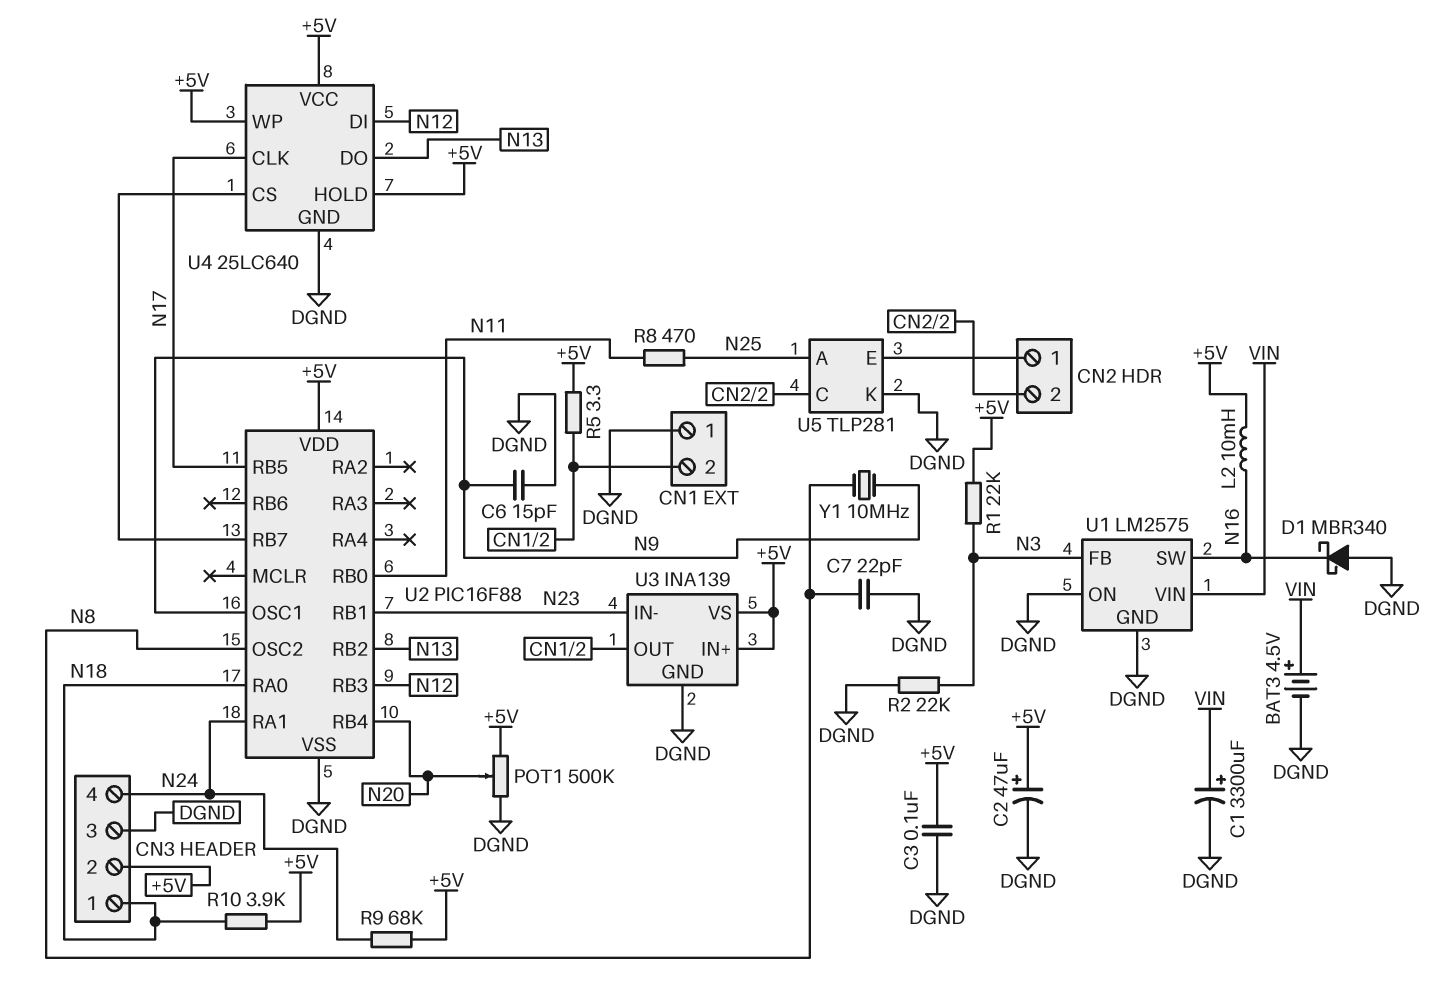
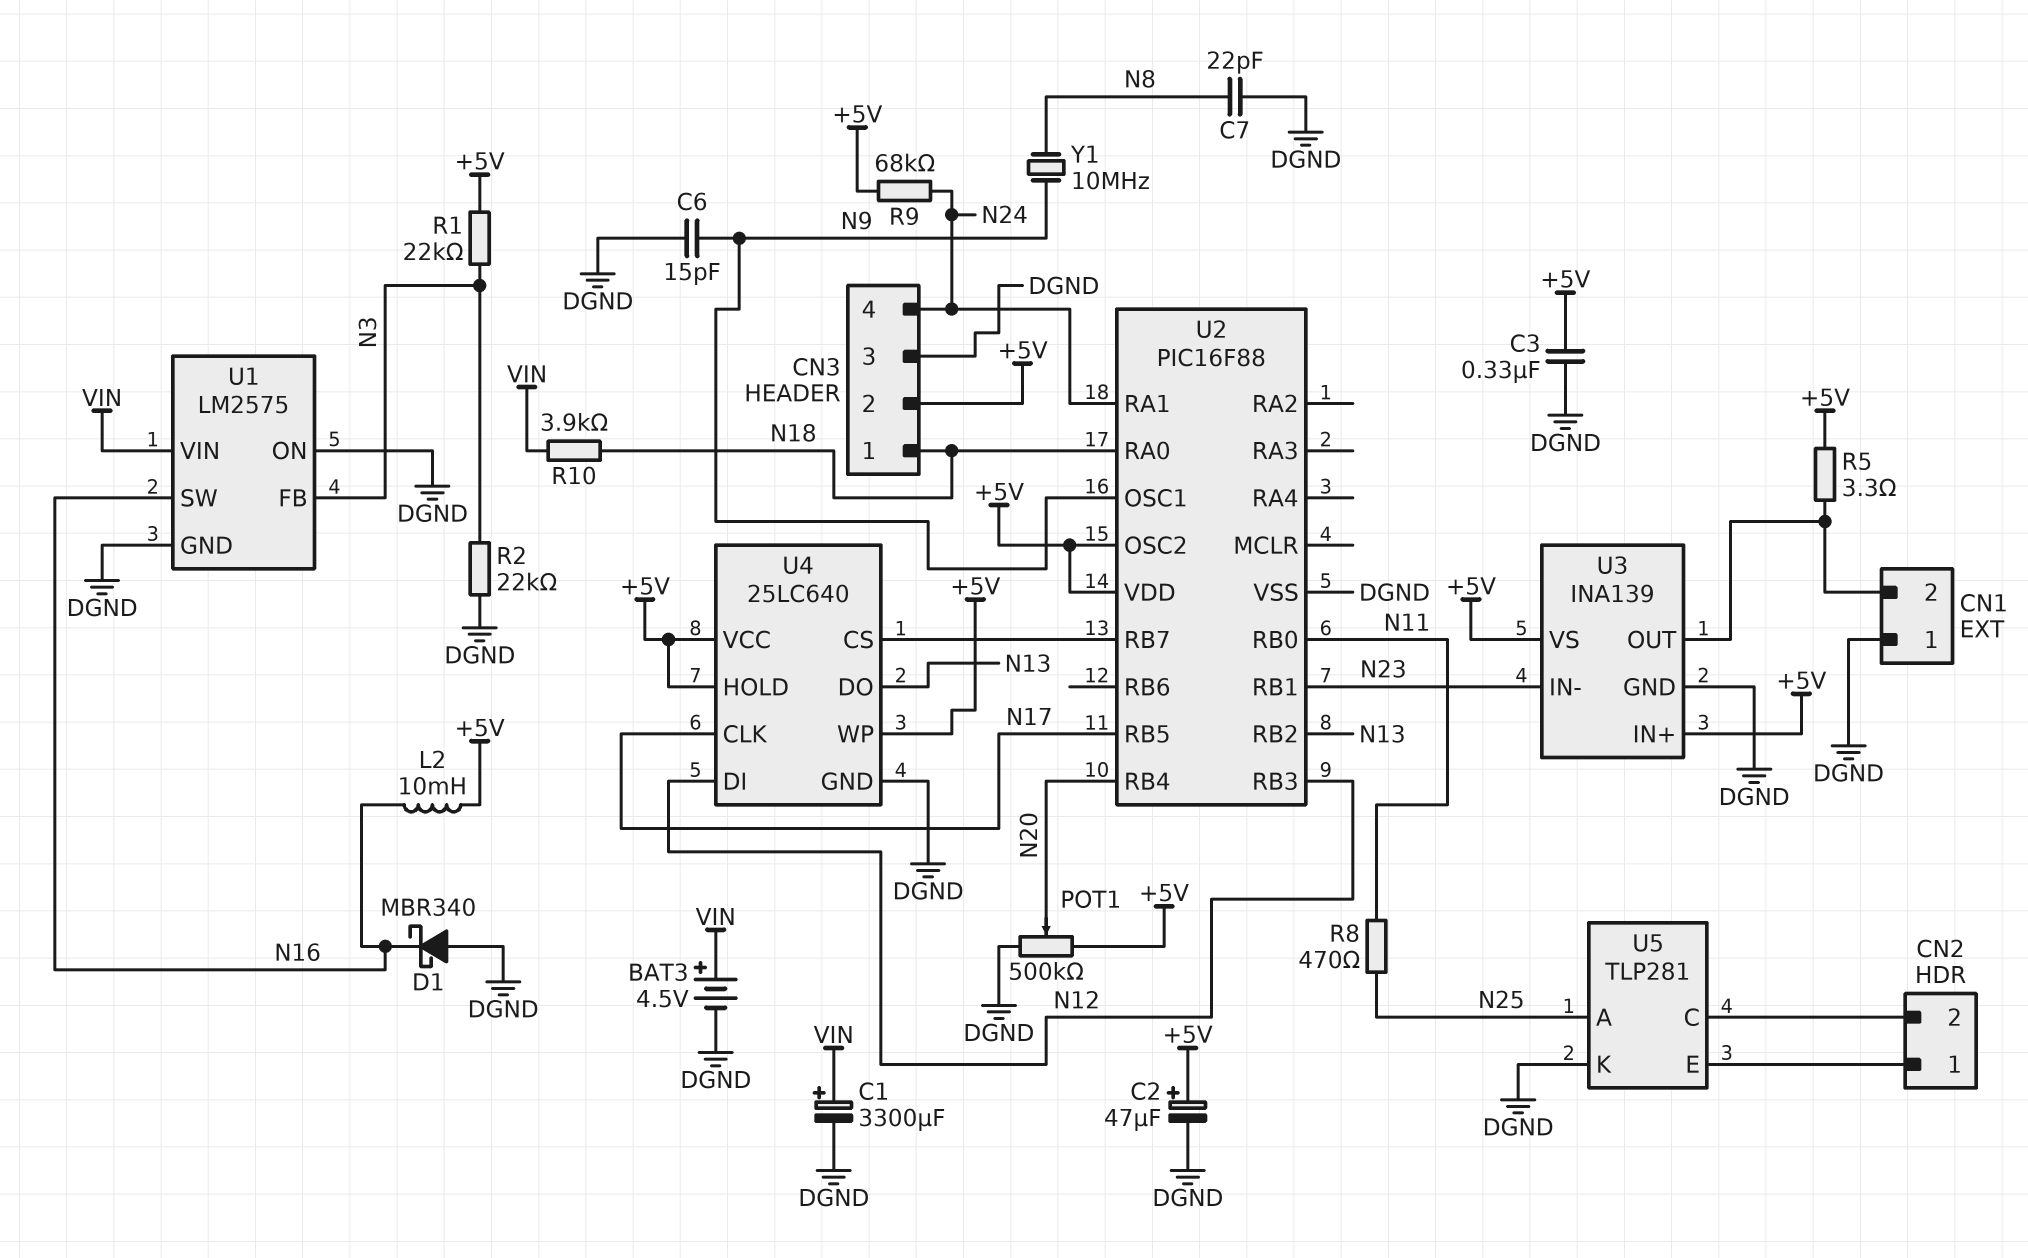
C3: 100nF (+5V, DGND) -> 330nF (+5V, DGND)
R10: 3.9k (+5V, N18) -> 3.9k (N18, VIN)
U2 pin OSC2: N8 -> +5V

